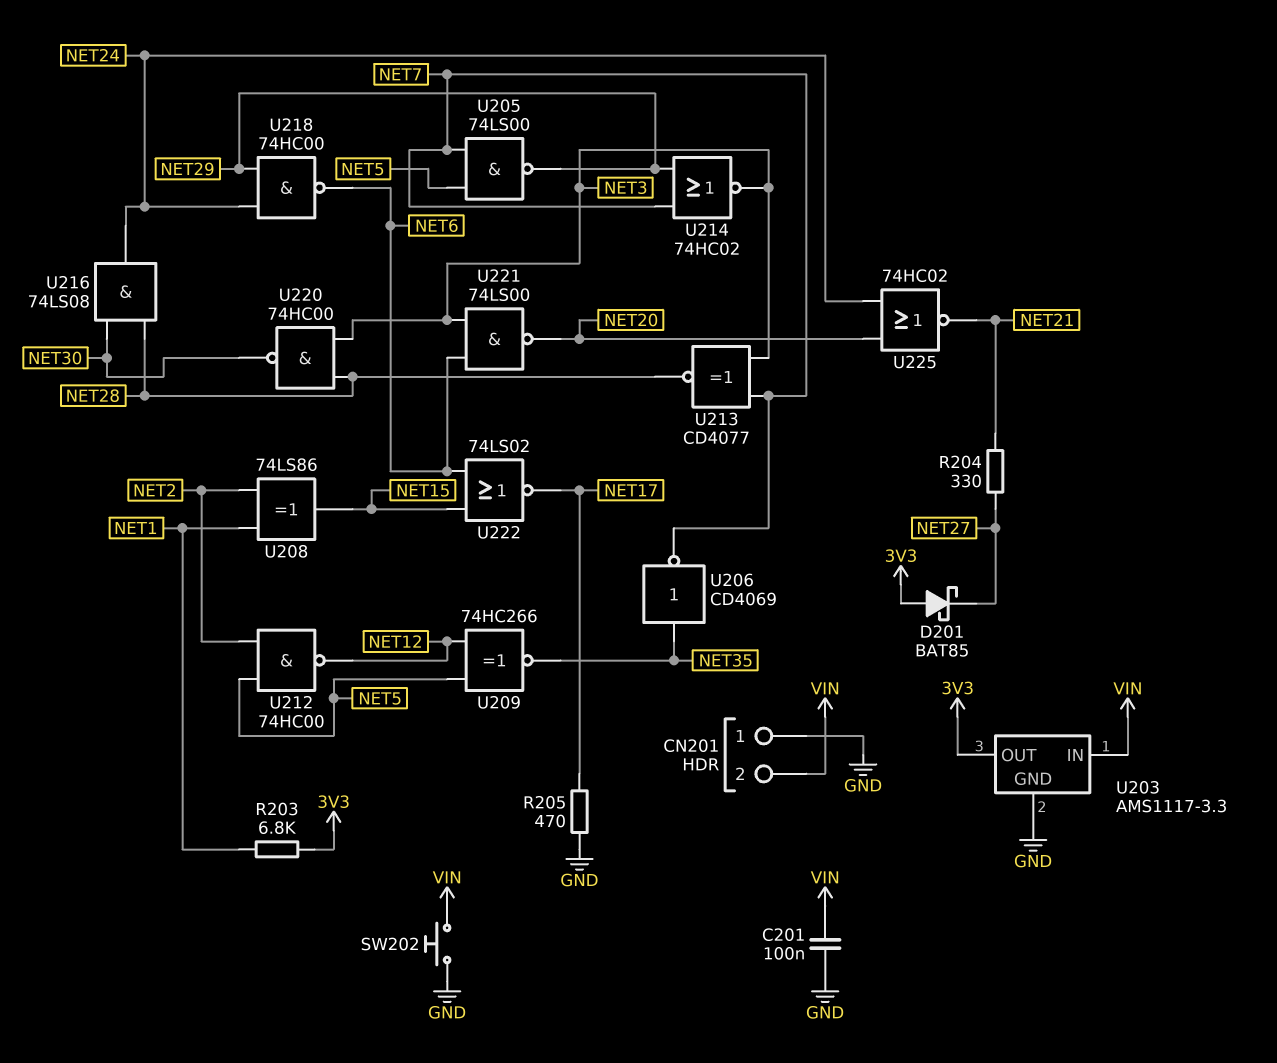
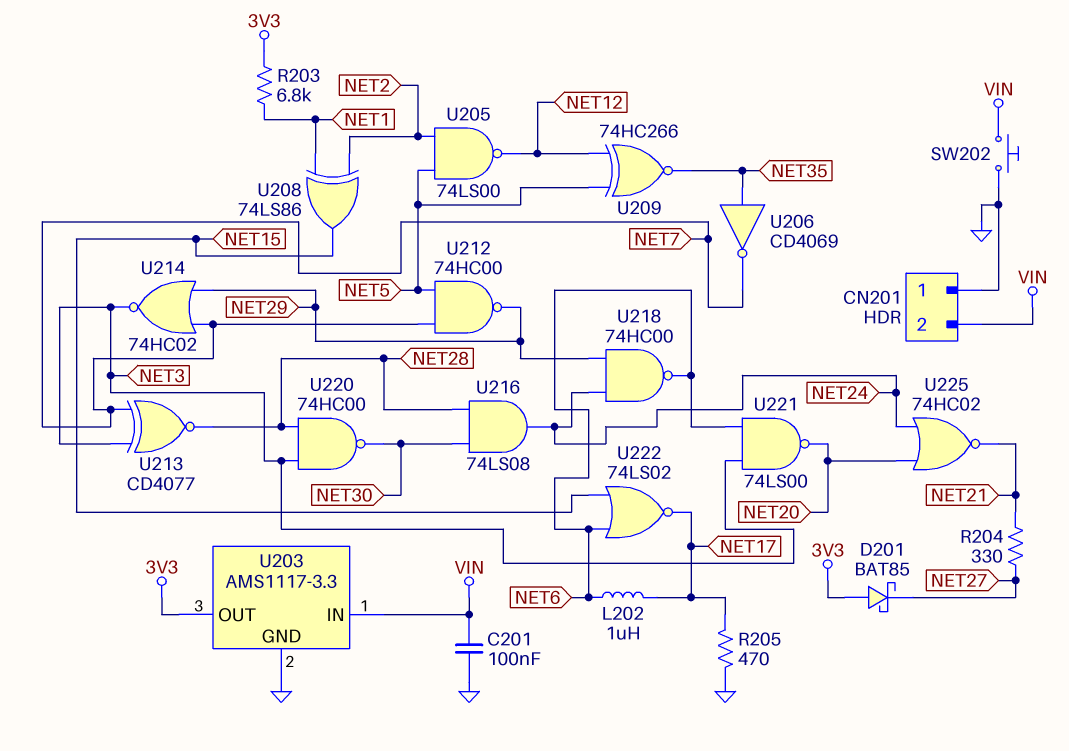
L202: none -> 1uH (NET6, NET17)
U205: NAND 74LS00 (in NET5, in NET7, out NET29) -> NAND 74LS00 (in NET2, in NET5, out NET12)
U212: NAND 74HC00 (in NET2, in NET5, out NET12) -> NAND 74HC00 (in NET5, in NET7, out NET29)

